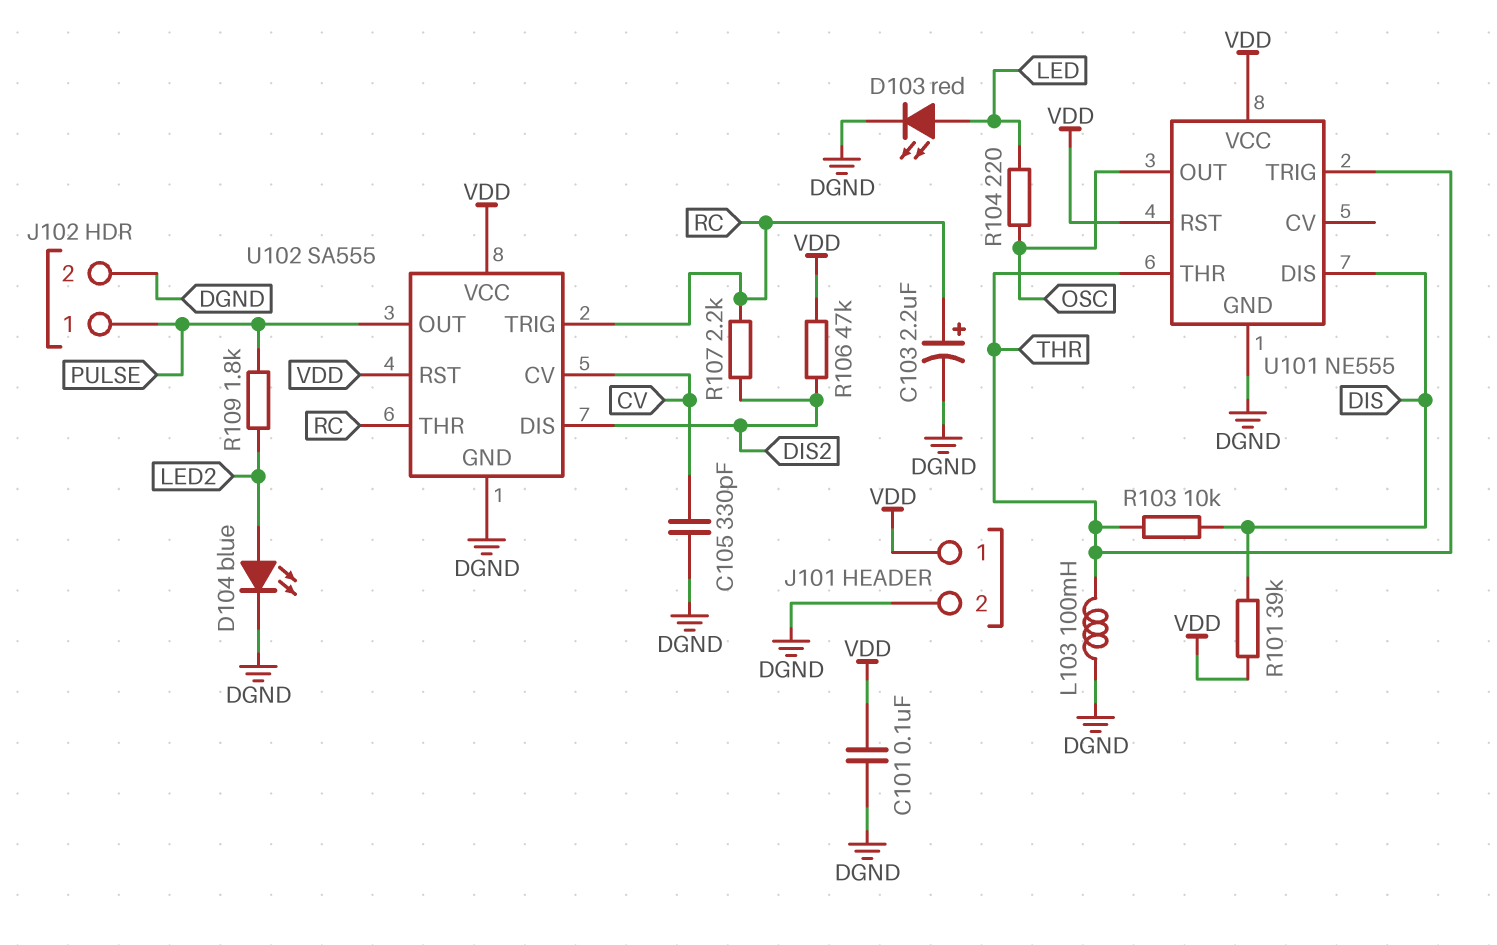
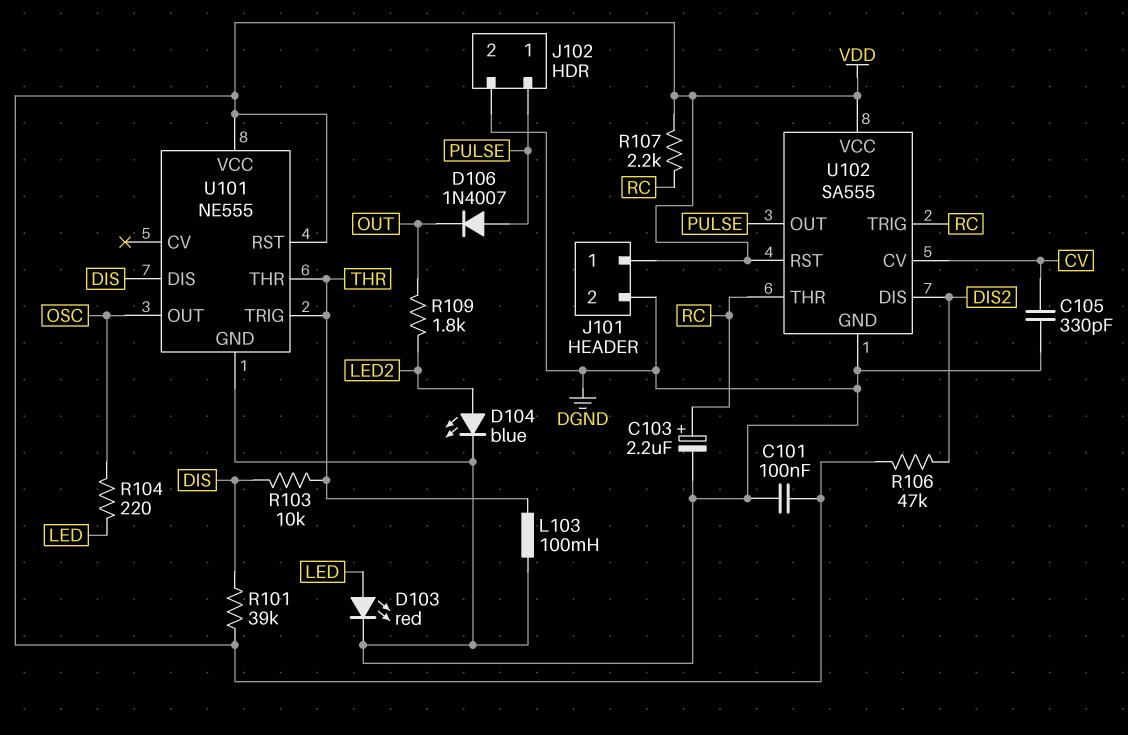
D106: none -> diode 1N4007 (A PULSE, K OUT)
R107: 2.2k (DIS2, RC) -> 2.2k (RC, VDD)
R109: 1.8k (LED2, PULSE) -> 1.8k (LED2, OUT)

